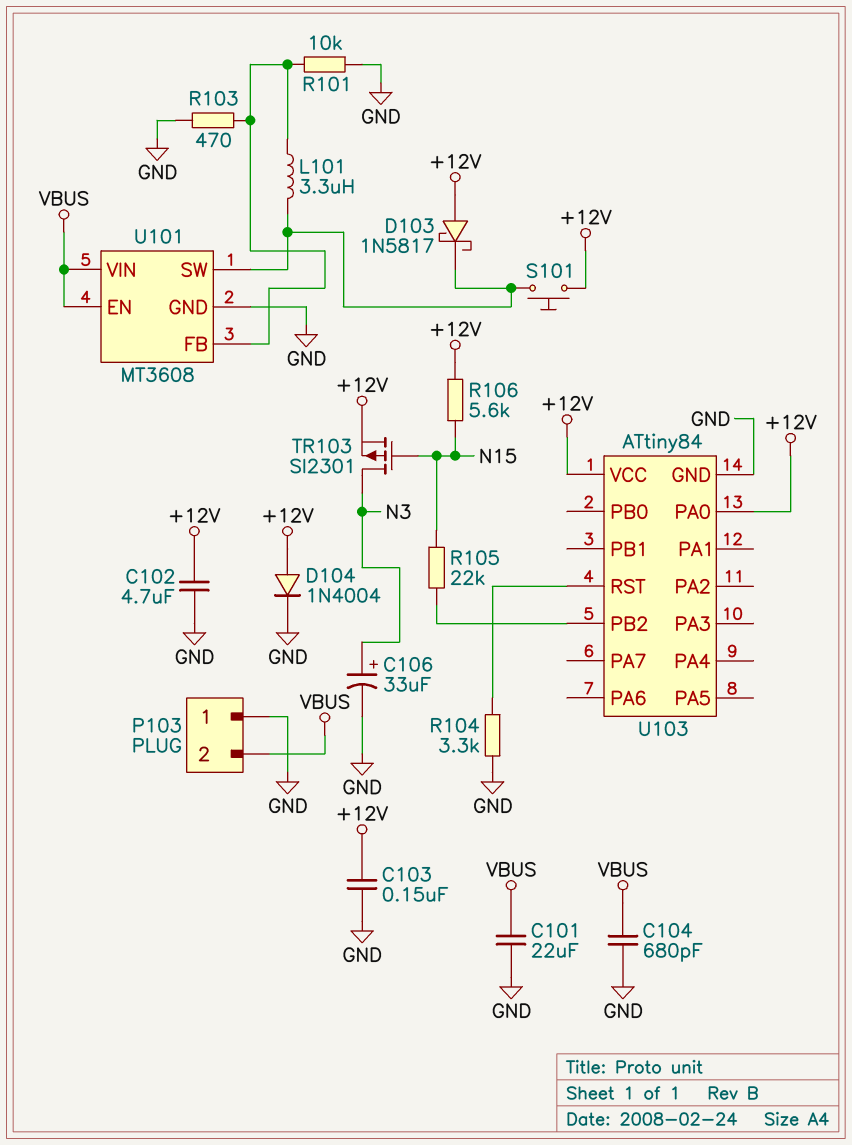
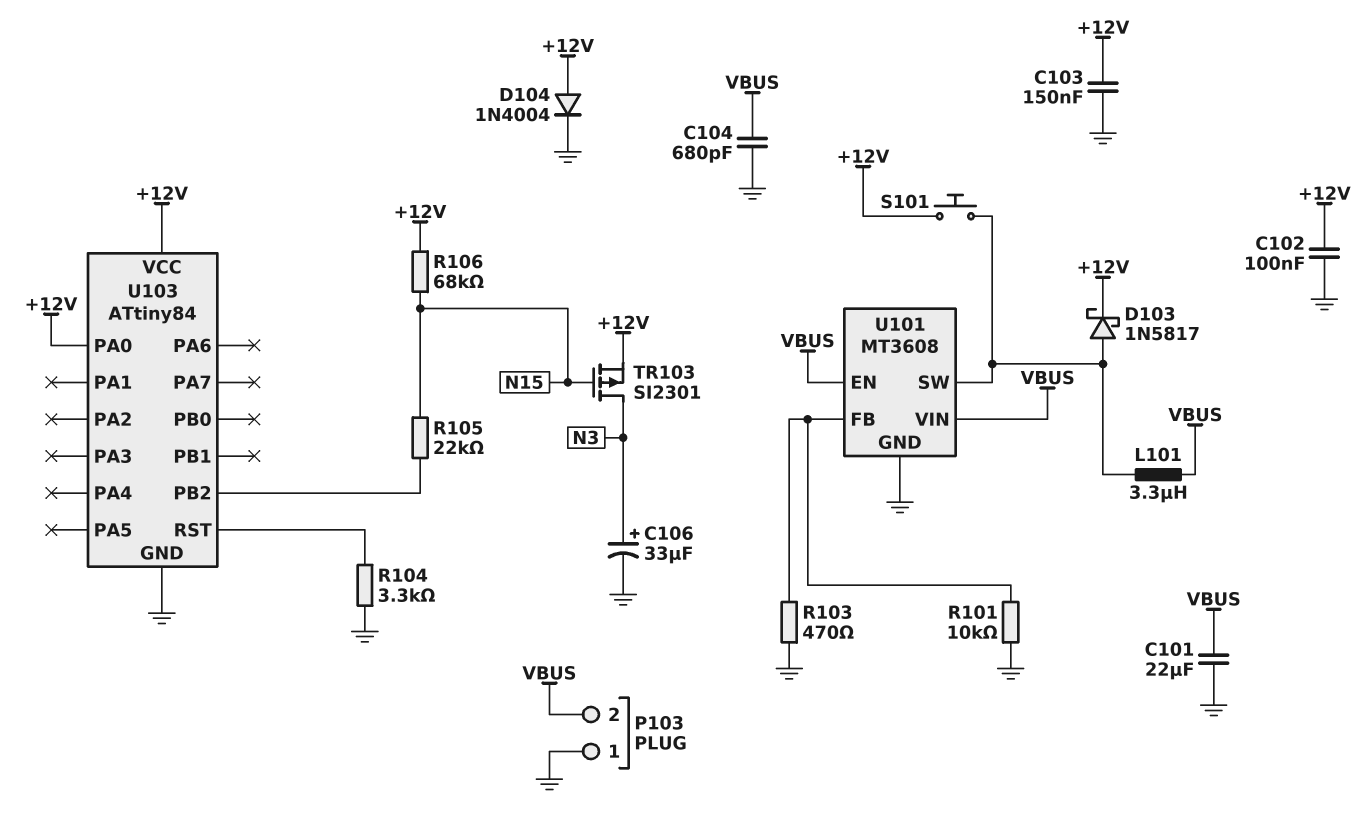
C102: 4.7uF (+12V, GND) -> 100nF (+12V, GND)
D103: schottky 1N5817 (A +12V, K U101/SW) -> schottky 1N5817 (A U101/SW, K +12V)
L101: 3.3uH (U101/FB, U101/SW) -> 3.3uH (U101/SW, VBUS)
R106: 5.6k (+12V, N15) -> 68k (+12V, N15)

